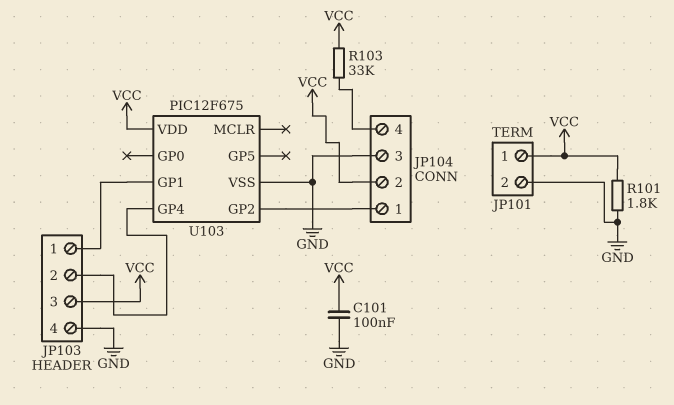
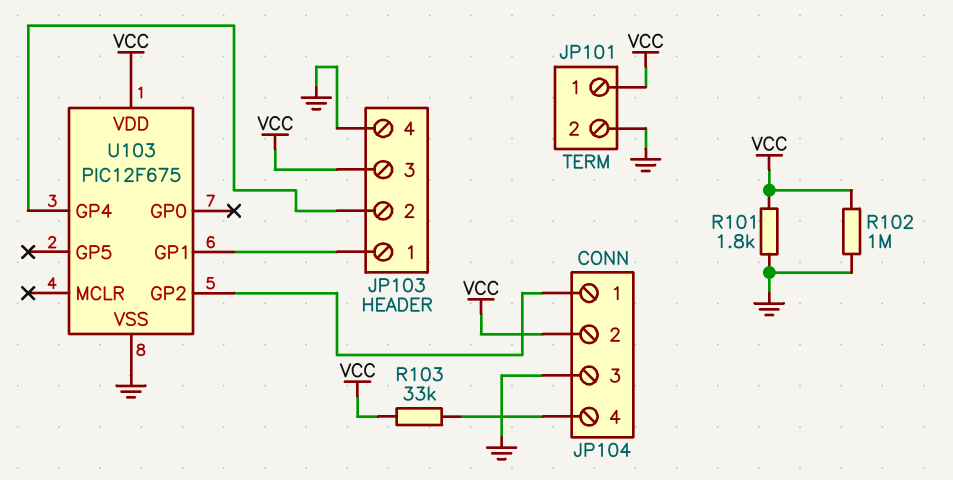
C101: 100nF (GND, VCC) -> none
R102: none -> 1M (GND, VCC)

